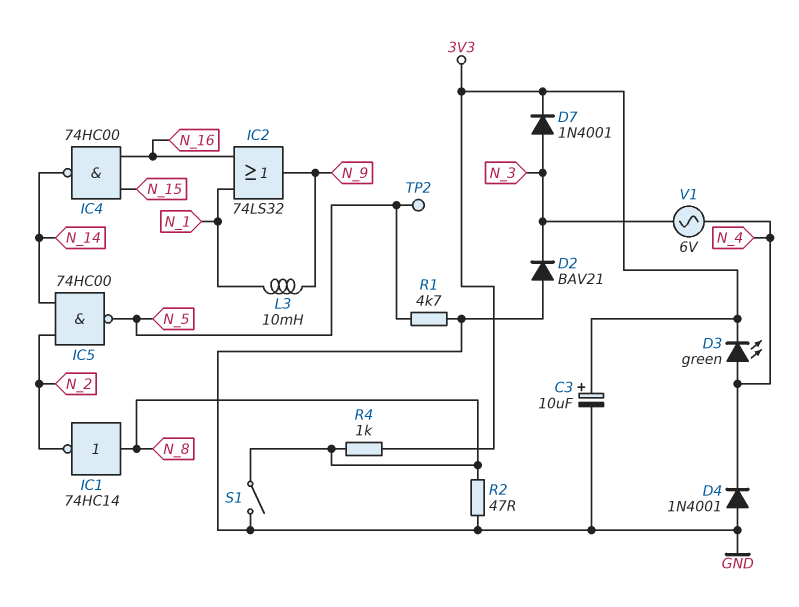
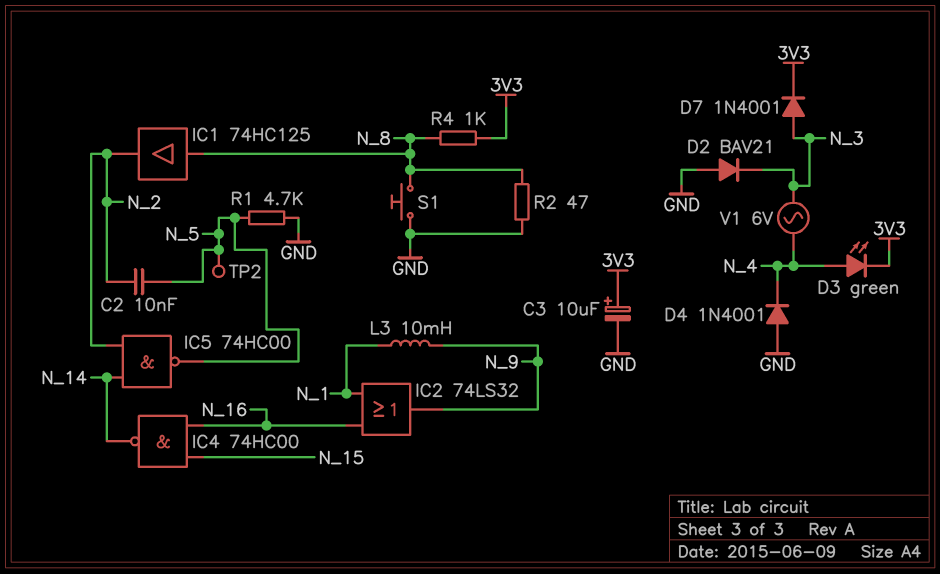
C2: none -> 10nF (N_2, N_5)
IC1: NOT 74HC14 (in N_8, out N_2) -> buffer 74HC125 (in N_8, out N_2)
S1: switch (GND, N_8) -> button (GND, N_8)

